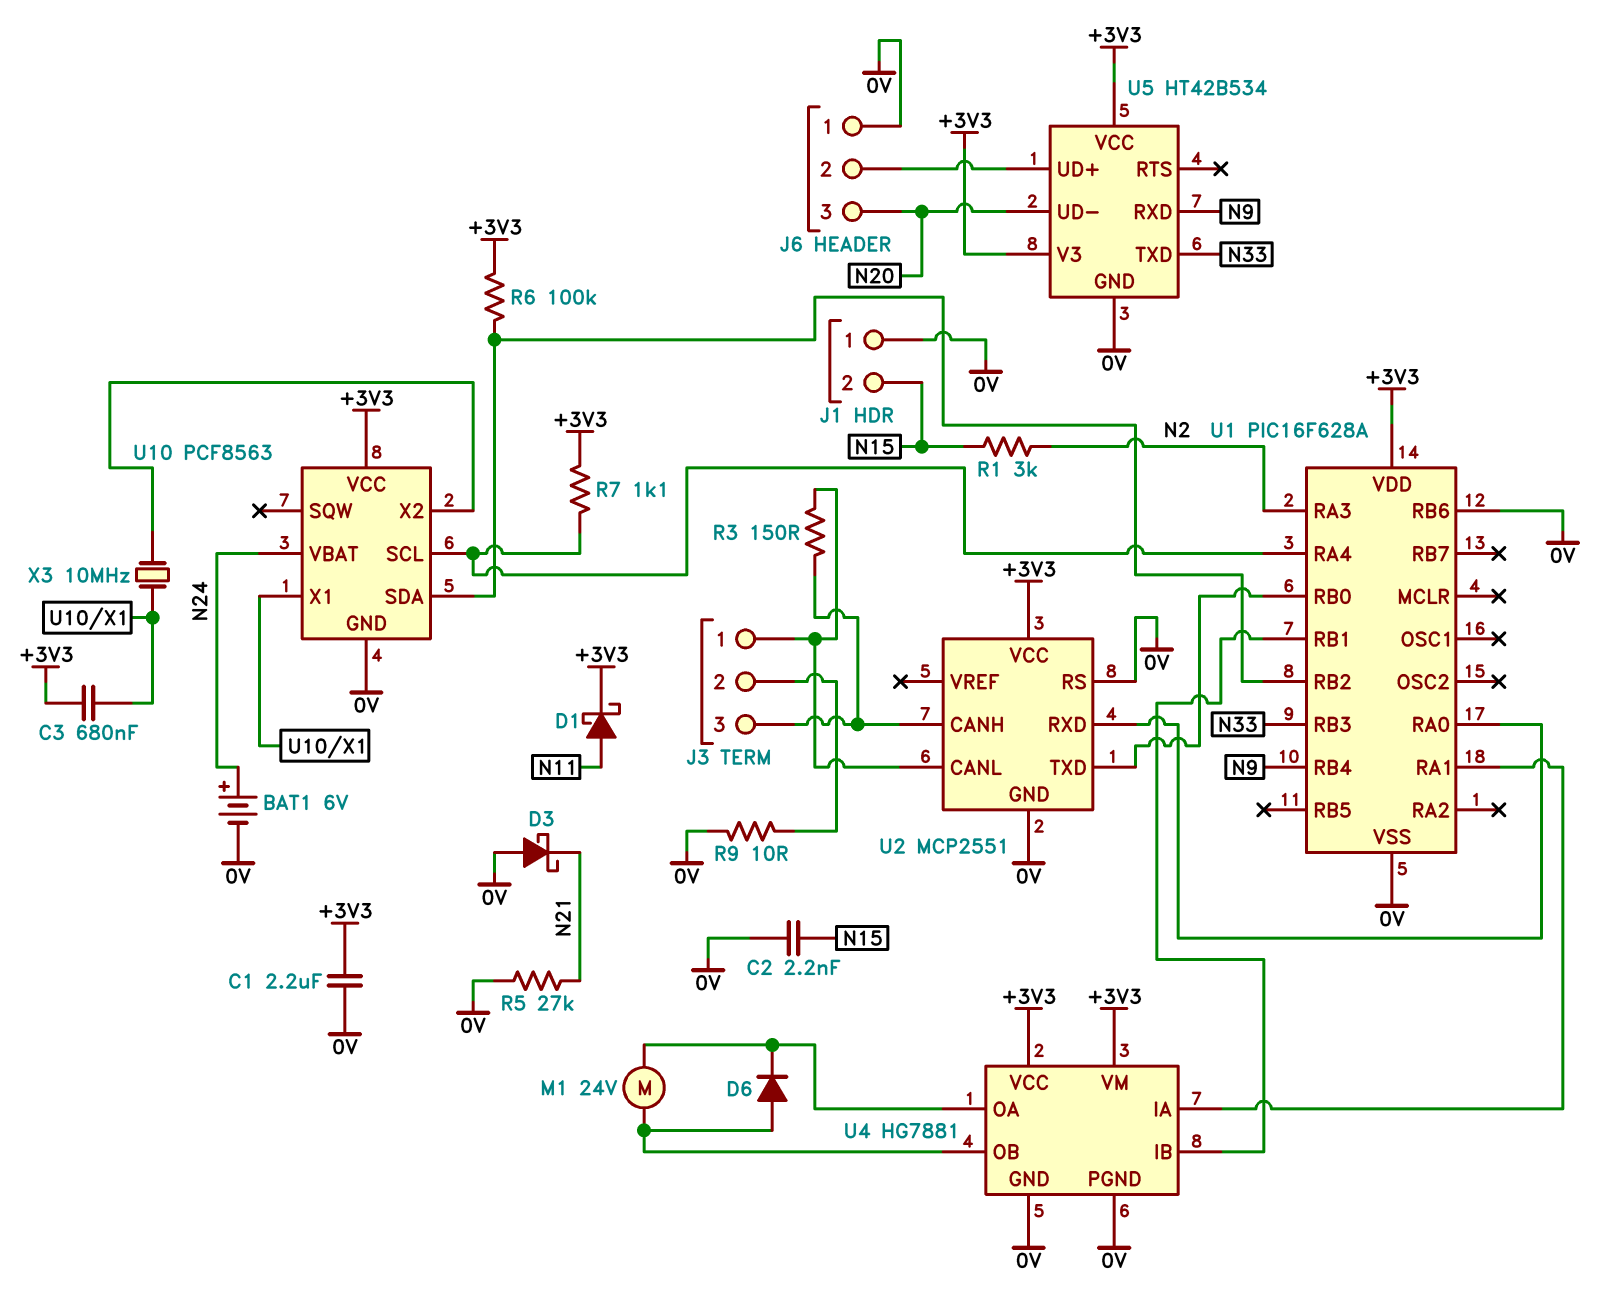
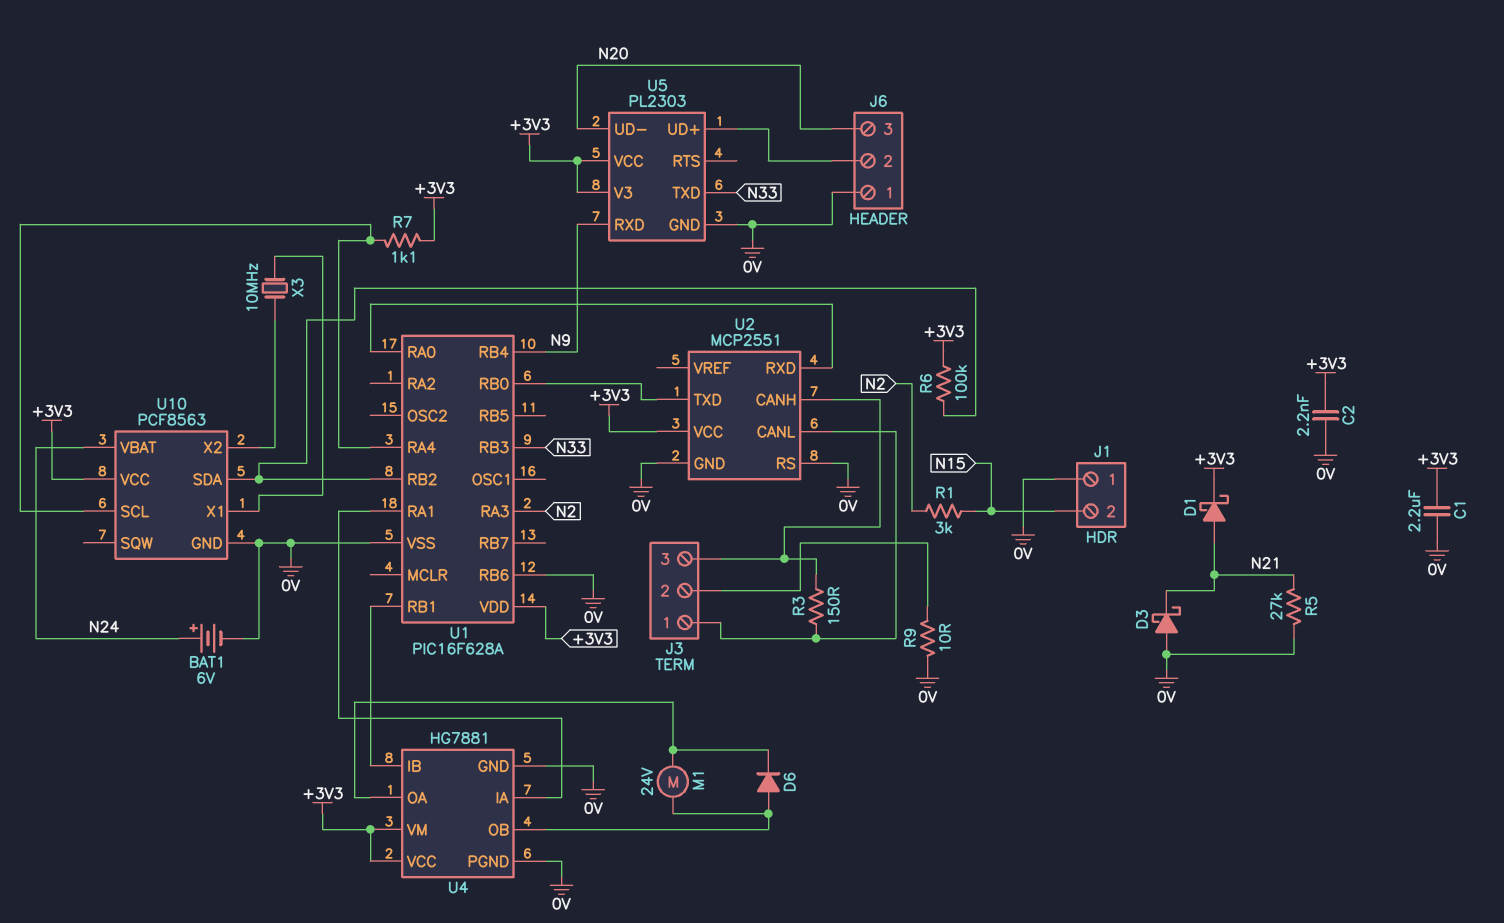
C2: 2.2nF (0V, N15) -> 2.2nF (+3V3, 0V)
C3: 680nF (+3V3, U10/X1) -> none
D1: schottky (A N11, K +3V3) -> schottky (A N21, K +3V3)
U5: HT42B534 -> PL2303

